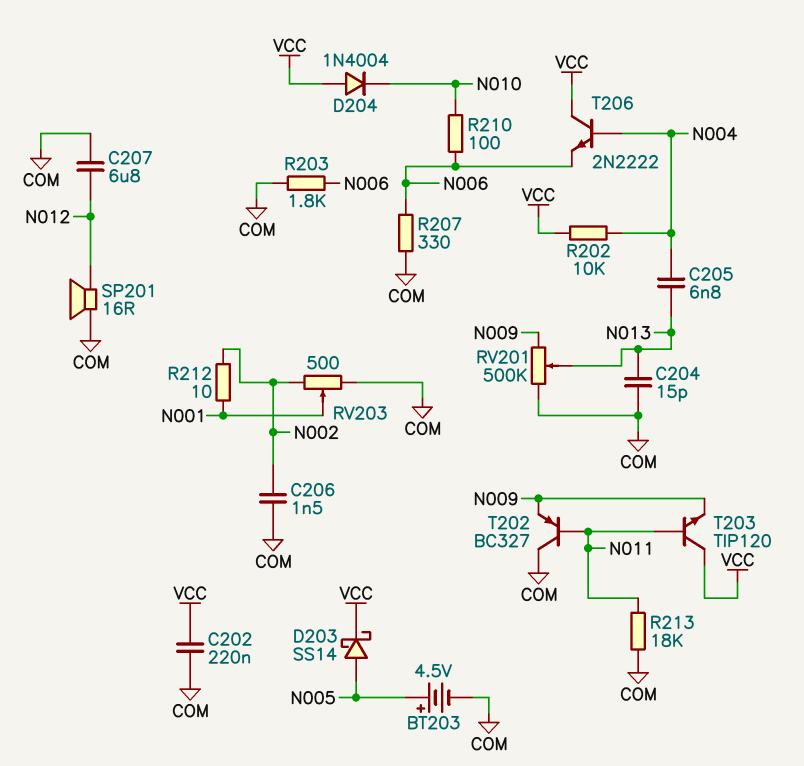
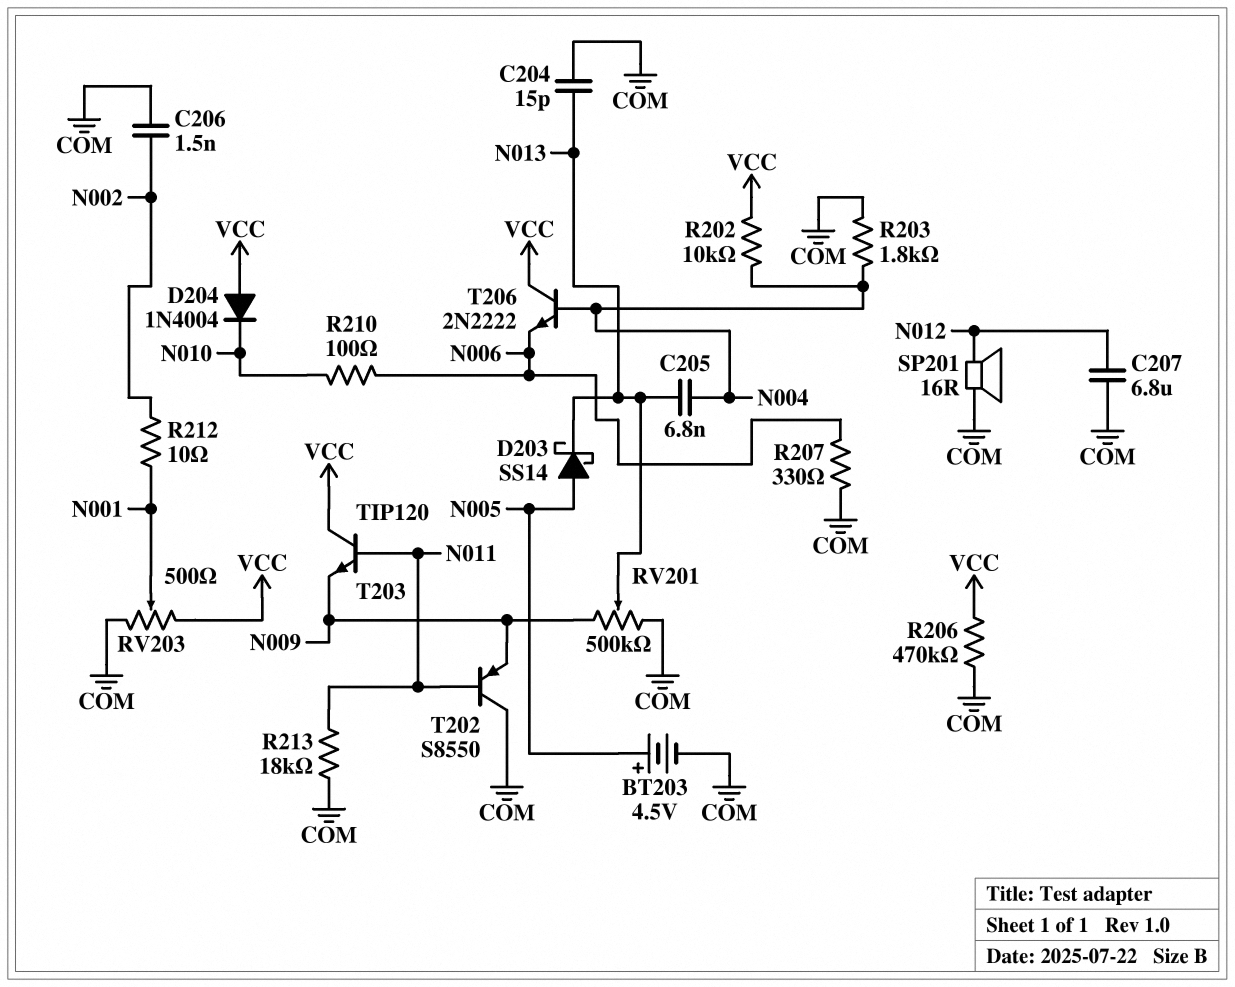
C202: 220nF (COM, VCC) -> none
D203: schottky SS14 (A N005, K VCC) -> schottky SS14 (A N005, K N013)
R203: 1.8k (COM, N006) -> 1.8k (COM, N004)
R206: none -> 470k (COM, VCC)
RV203: 500 (COM, N002, wiper N001) -> 500 (COM, VCC, wiper N001)
T202: PNP BC327 (B N011, C COM, E N009) -> PNP S8550 (B N011, C COM, E N009)

